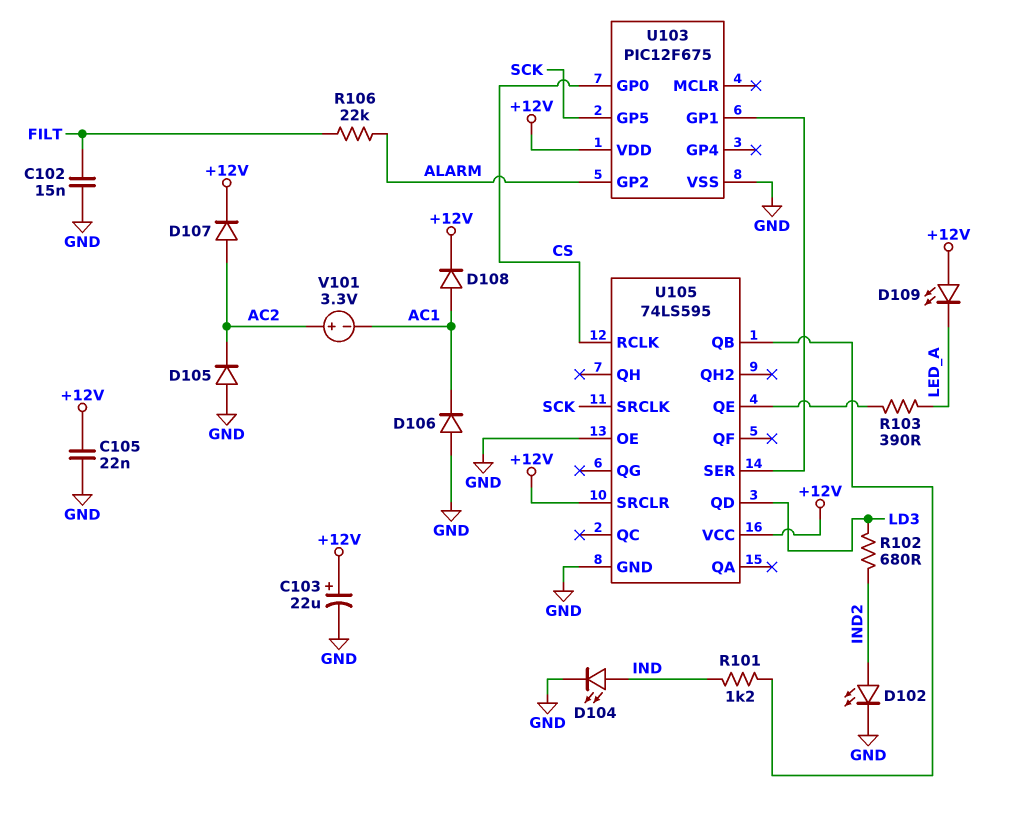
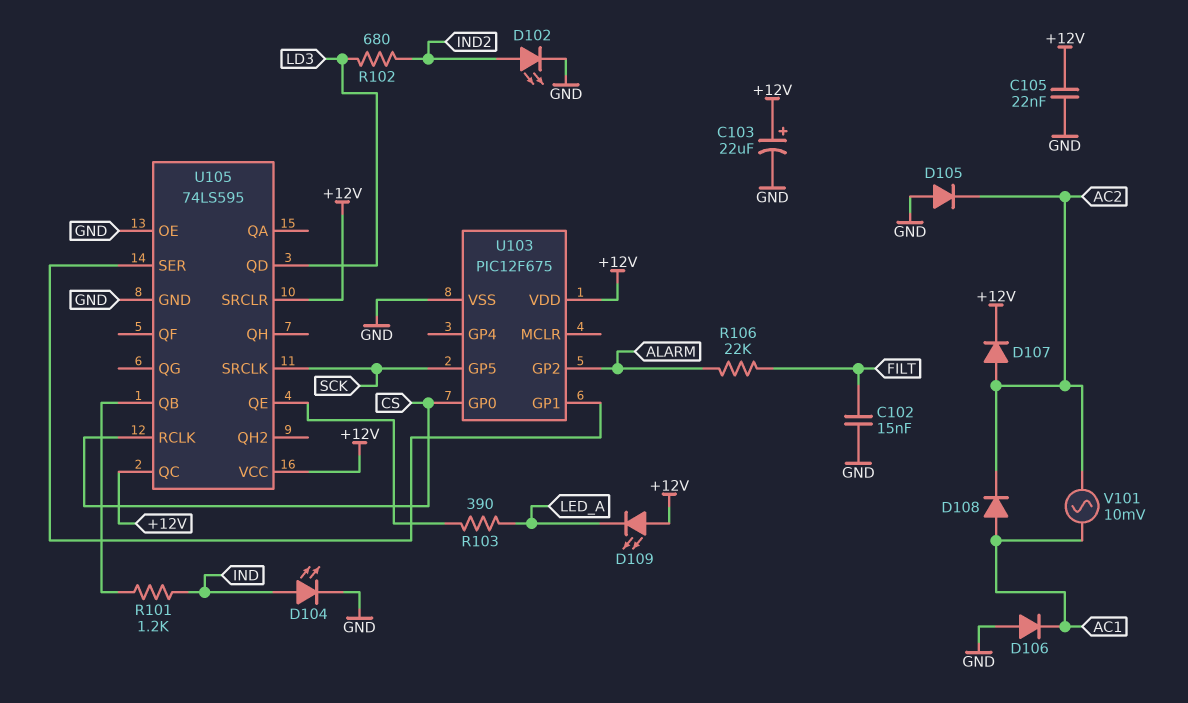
D108: diode (A AC1, K +12V) -> diode (A AC1, K AC2)
U105 pin QC: none -> +12V
V101: 3.3V (plus AC2, minus AC1) -> AC 10mV (AC1, AC2)

